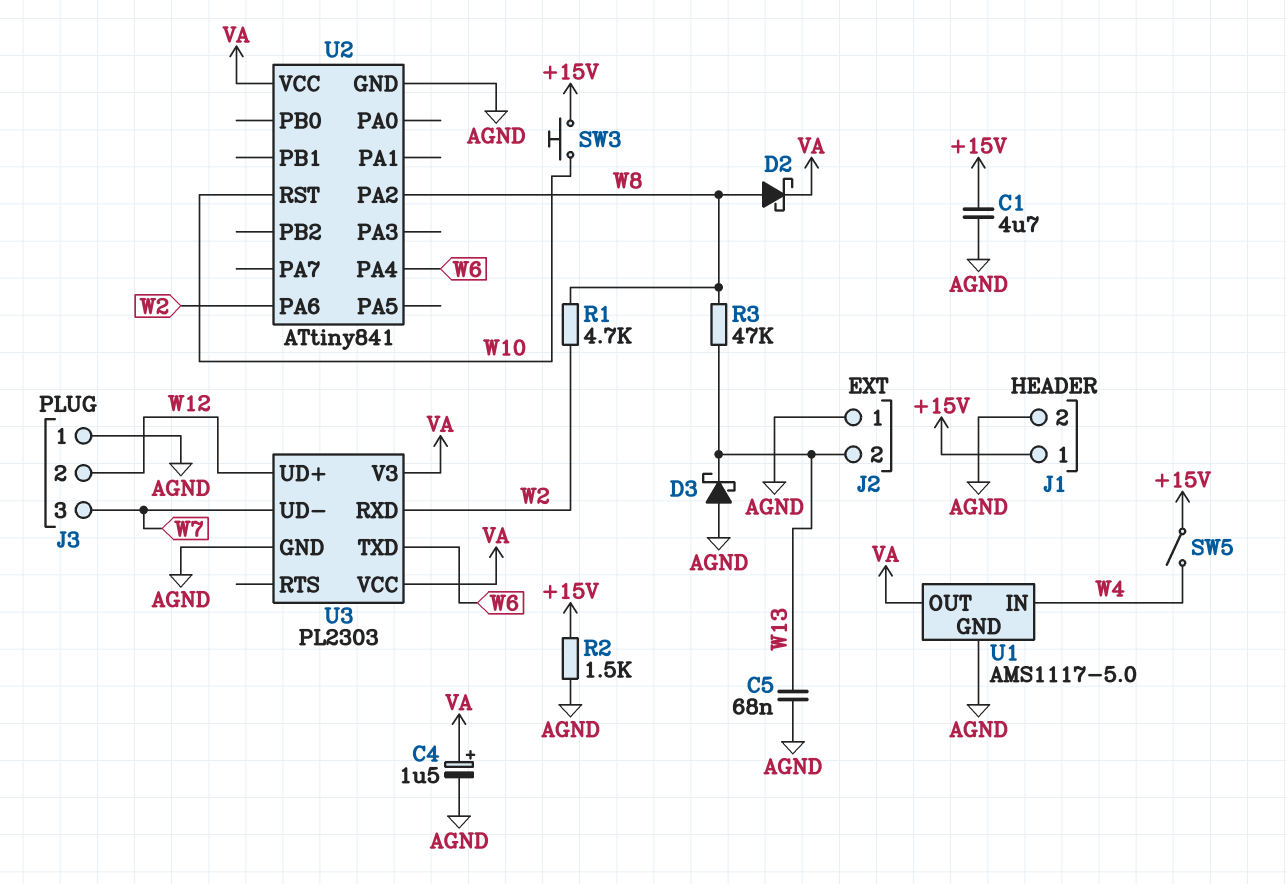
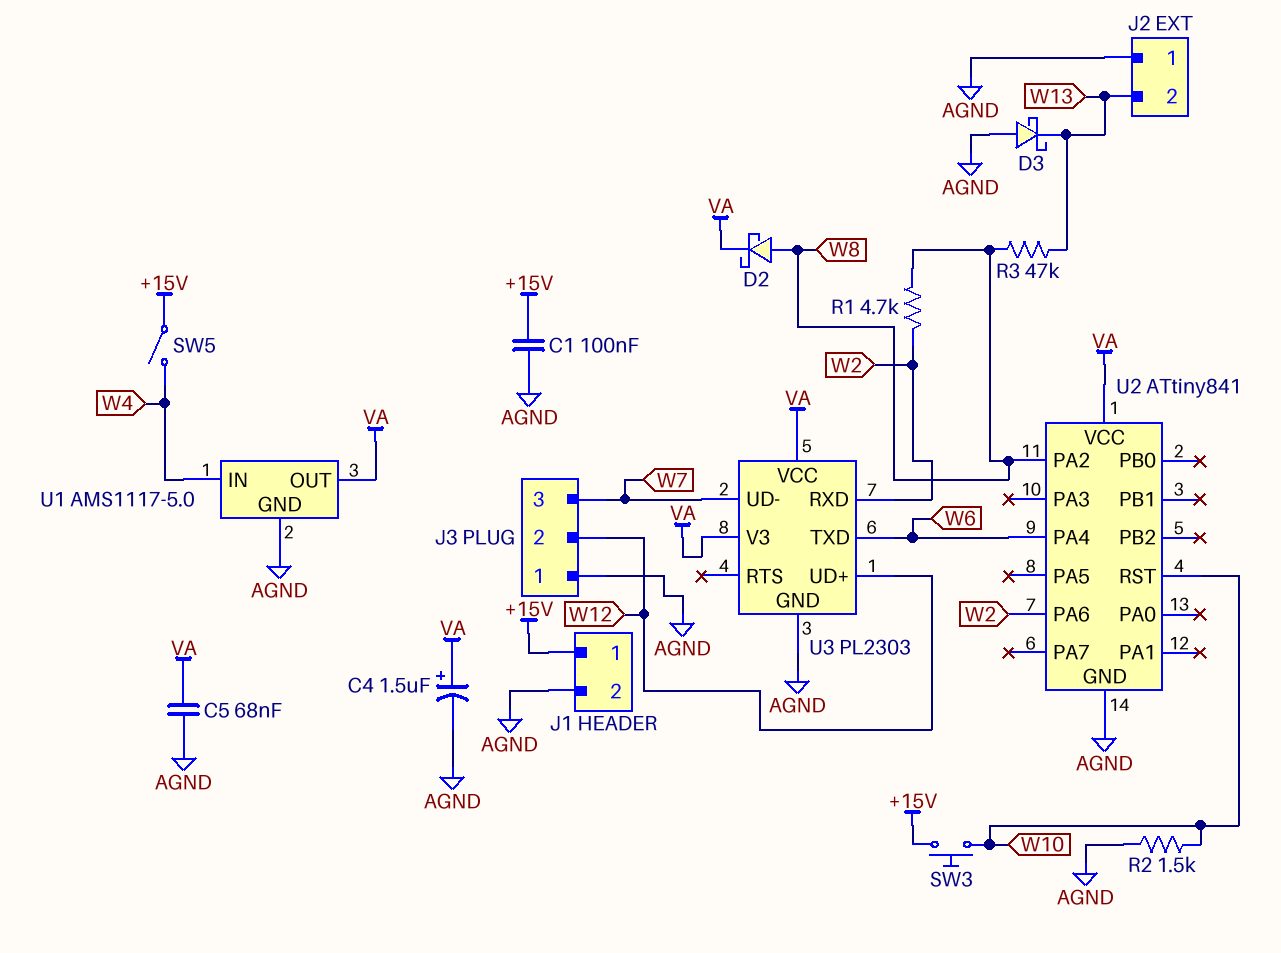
C1: 4.7uF (+15V, AGND) -> 100nF (+15V, AGND)
C5: 68nF (AGND, W13) -> 68nF (AGND, VA)
R2: 1.5k (+15V, AGND) -> 1.5k (AGND, W10)

